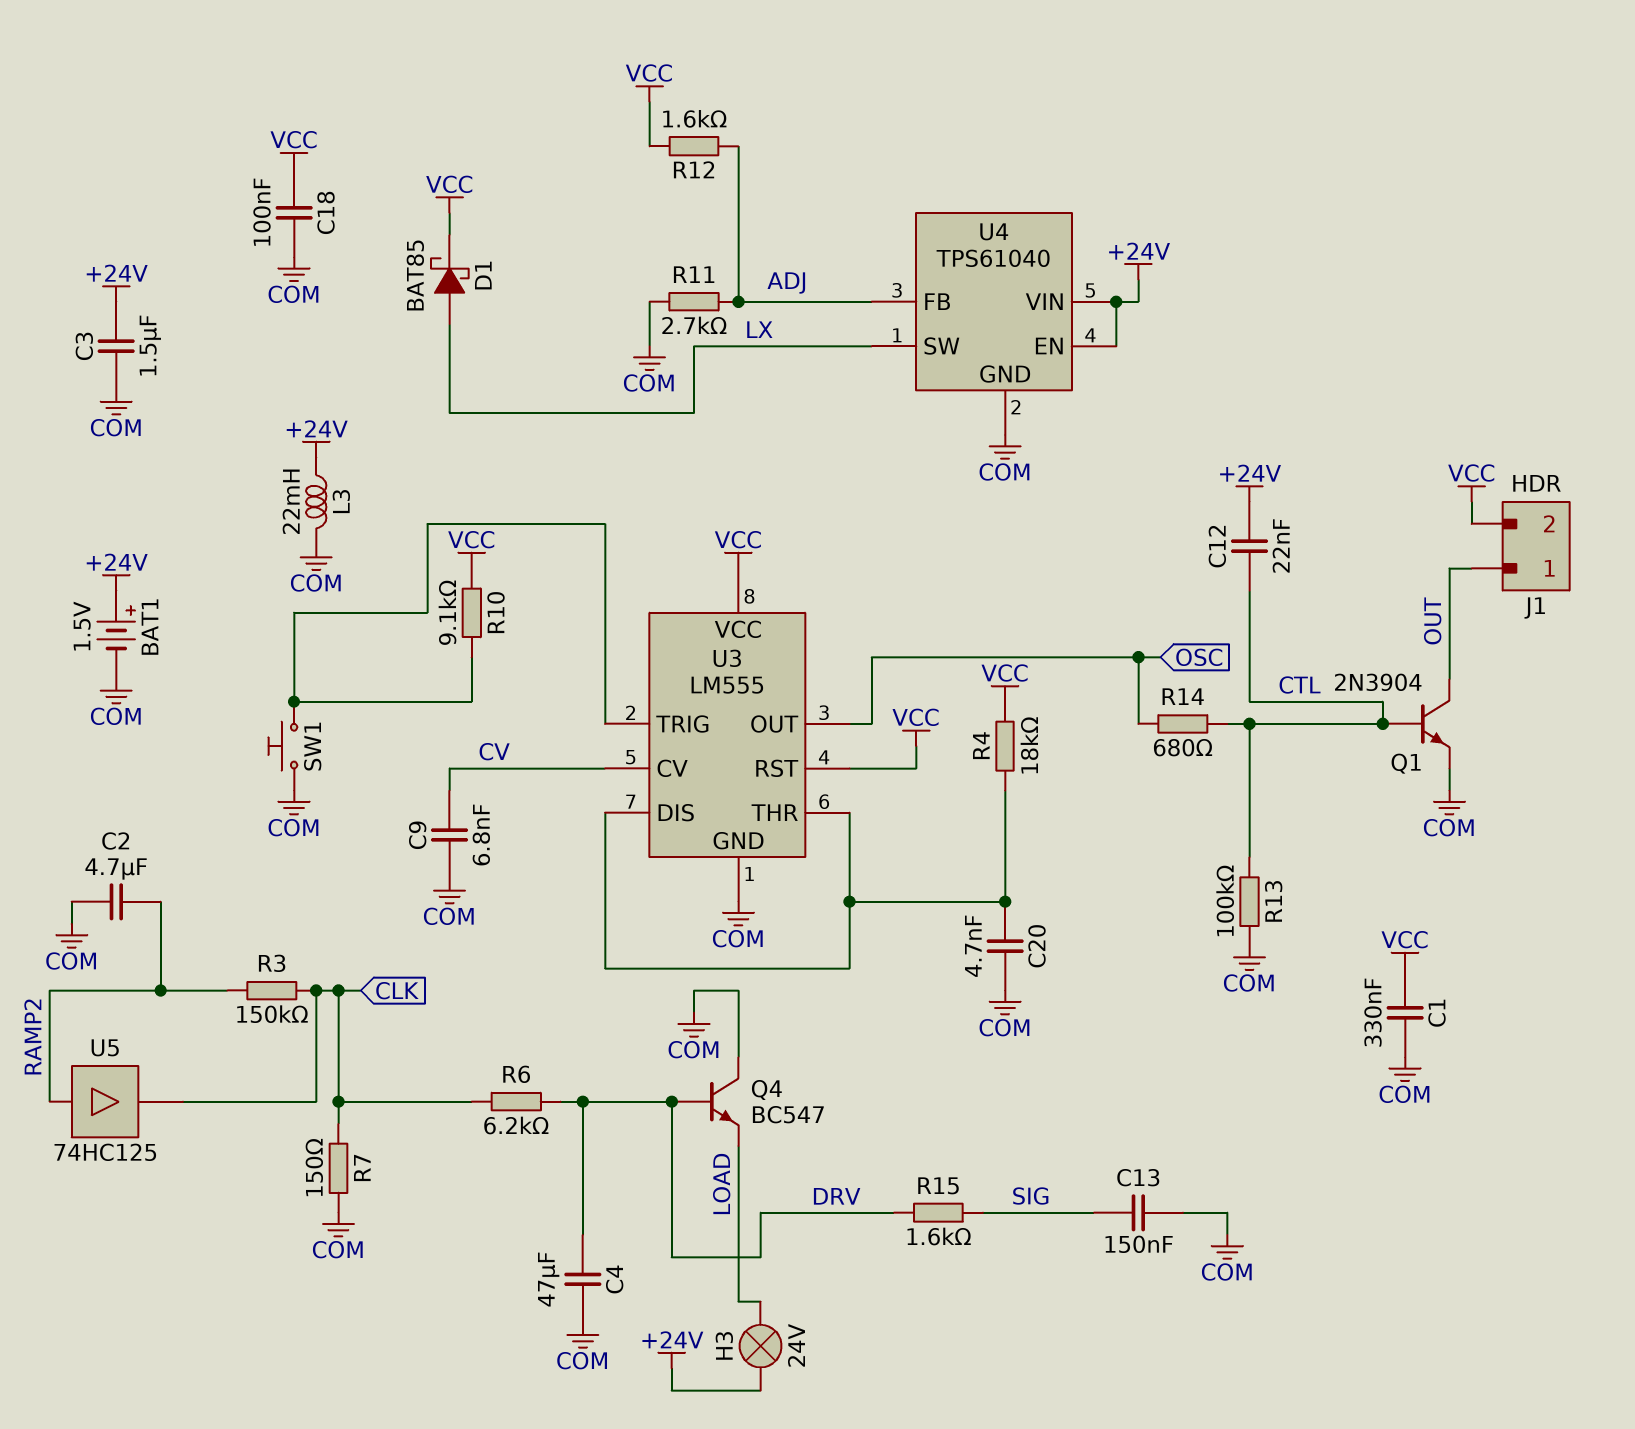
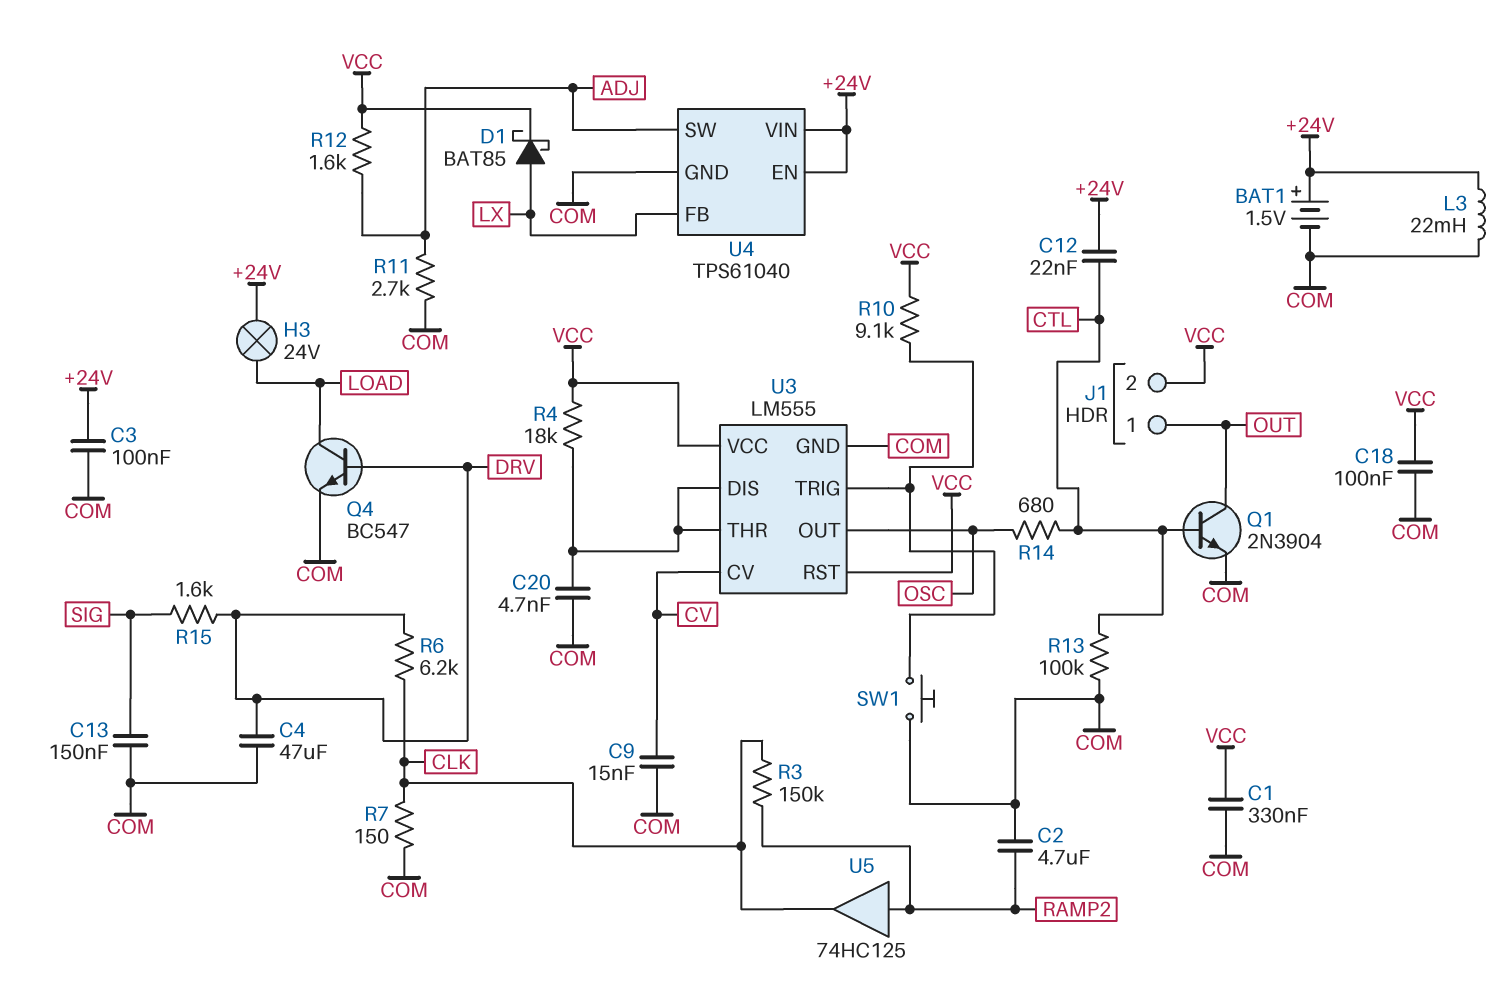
C3: 1.5uF (+24V, COM) -> 100nF (+24V, COM)
C9: 6.8nF (COM, CV) -> 15nF (COM, CV)
Q4: NPN BC547 (B DRV, C COM, E LOAD) -> NPN BC547 (B DRV, C LOAD, E COM)
U4 pin FB: ADJ -> LX
U4 pin SW: LX -> ADJ

